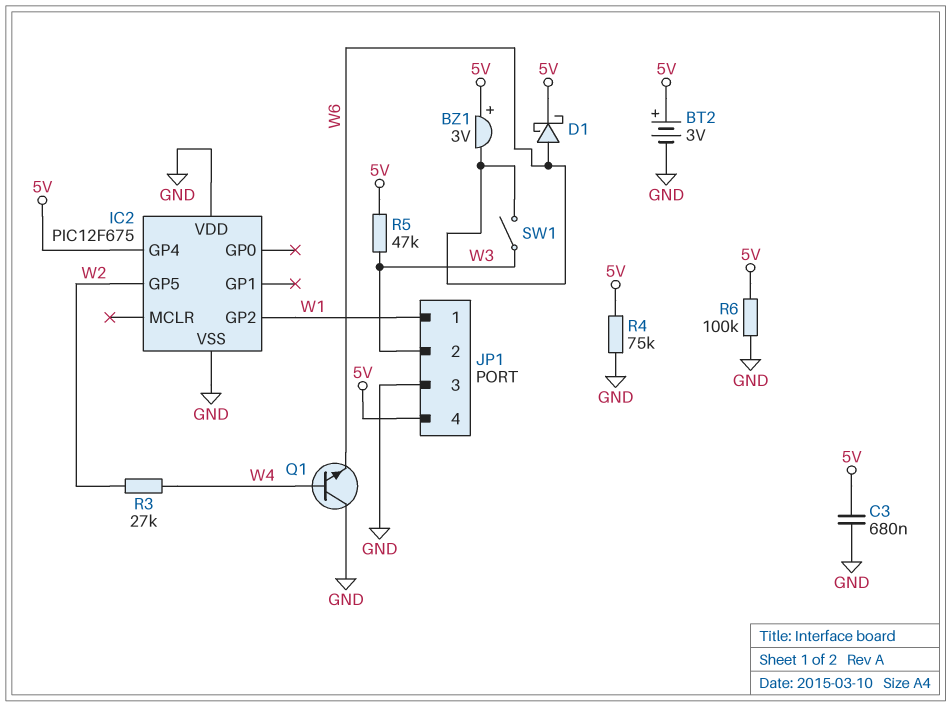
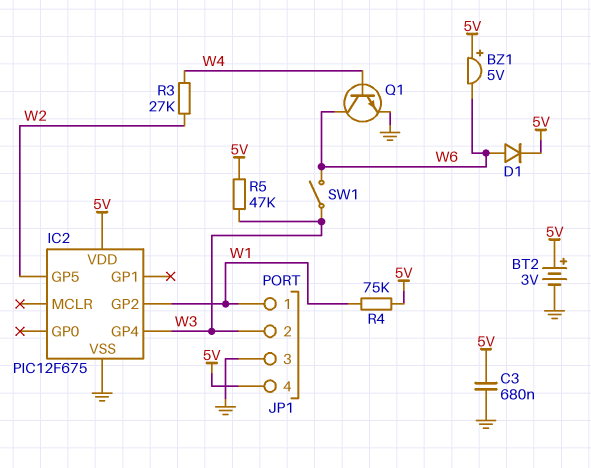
BZ1: buzzer 3V (plus 5V, minus W6) -> buzzer 5V (plus 5V, minus W6)
D1: schottky (A W6, K 5V) -> diode (A W6, K 5V)
IC2 pin GP4: 5V -> W3
IC2 pin VDD: GND -> 5V
Q1: NPN (B W4, C GND, E W6) -> NPN (B W4, C W6, E GND)
R4: 75k (5V, GND) -> 75k (5V, W1)
R6: 100k (5V, GND) -> none

